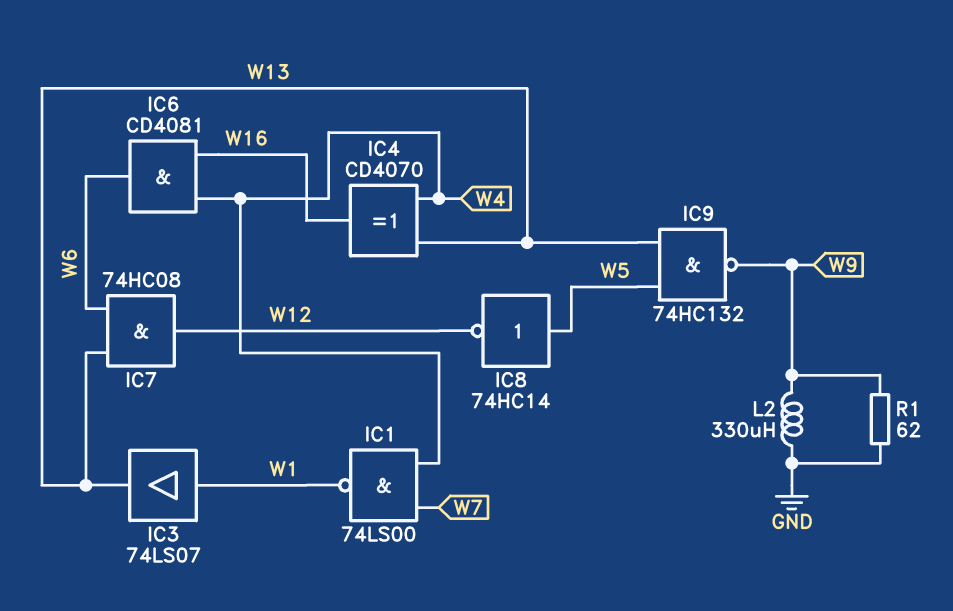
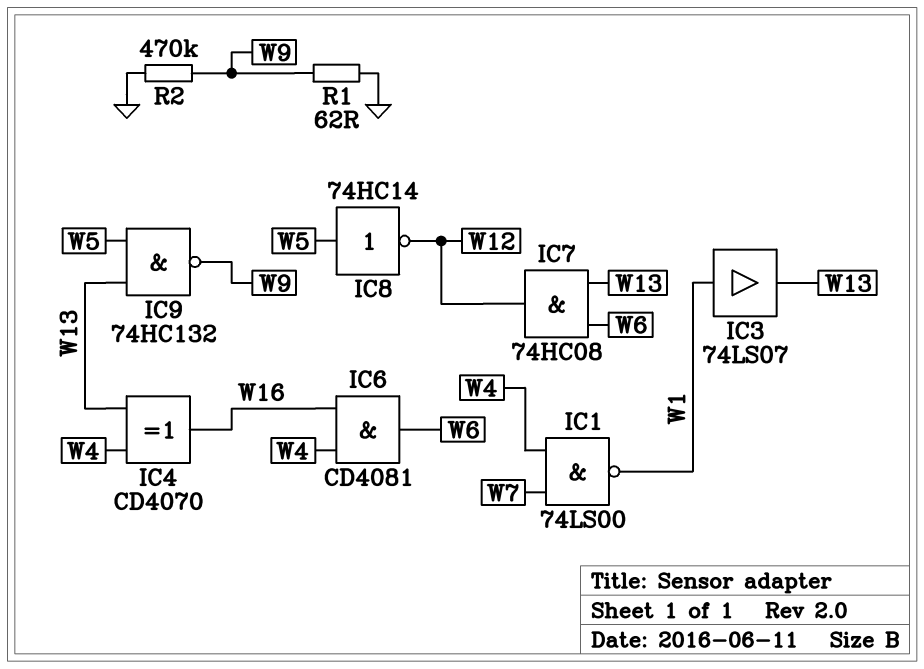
L2: 330uH (GND, W9) -> none
R2: none -> 470k (GND, W9)

